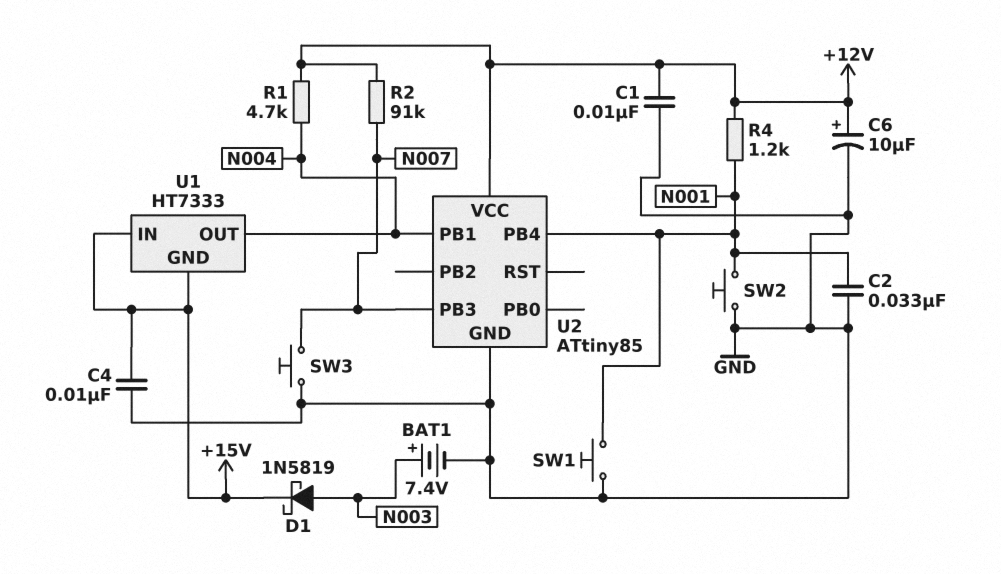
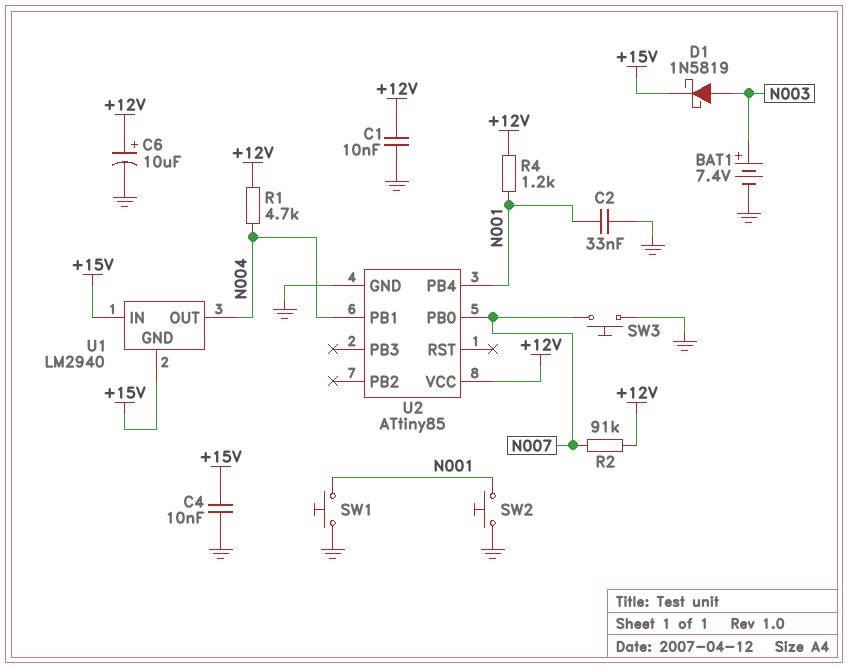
U1: HT7333 -> LM2940
U2 pin PB0: none -> N007
U2 pin PB3: N007 -> none

